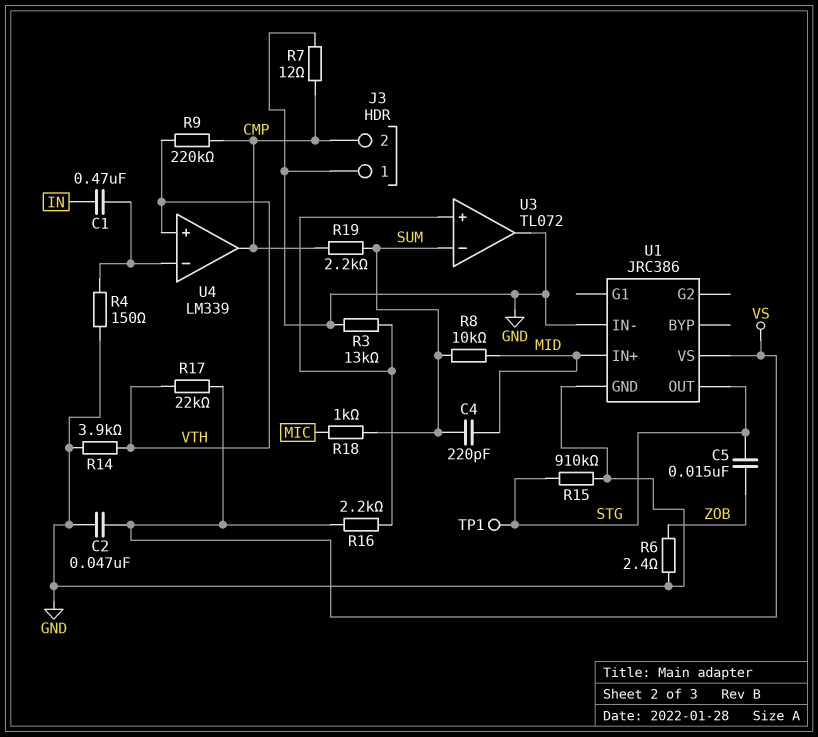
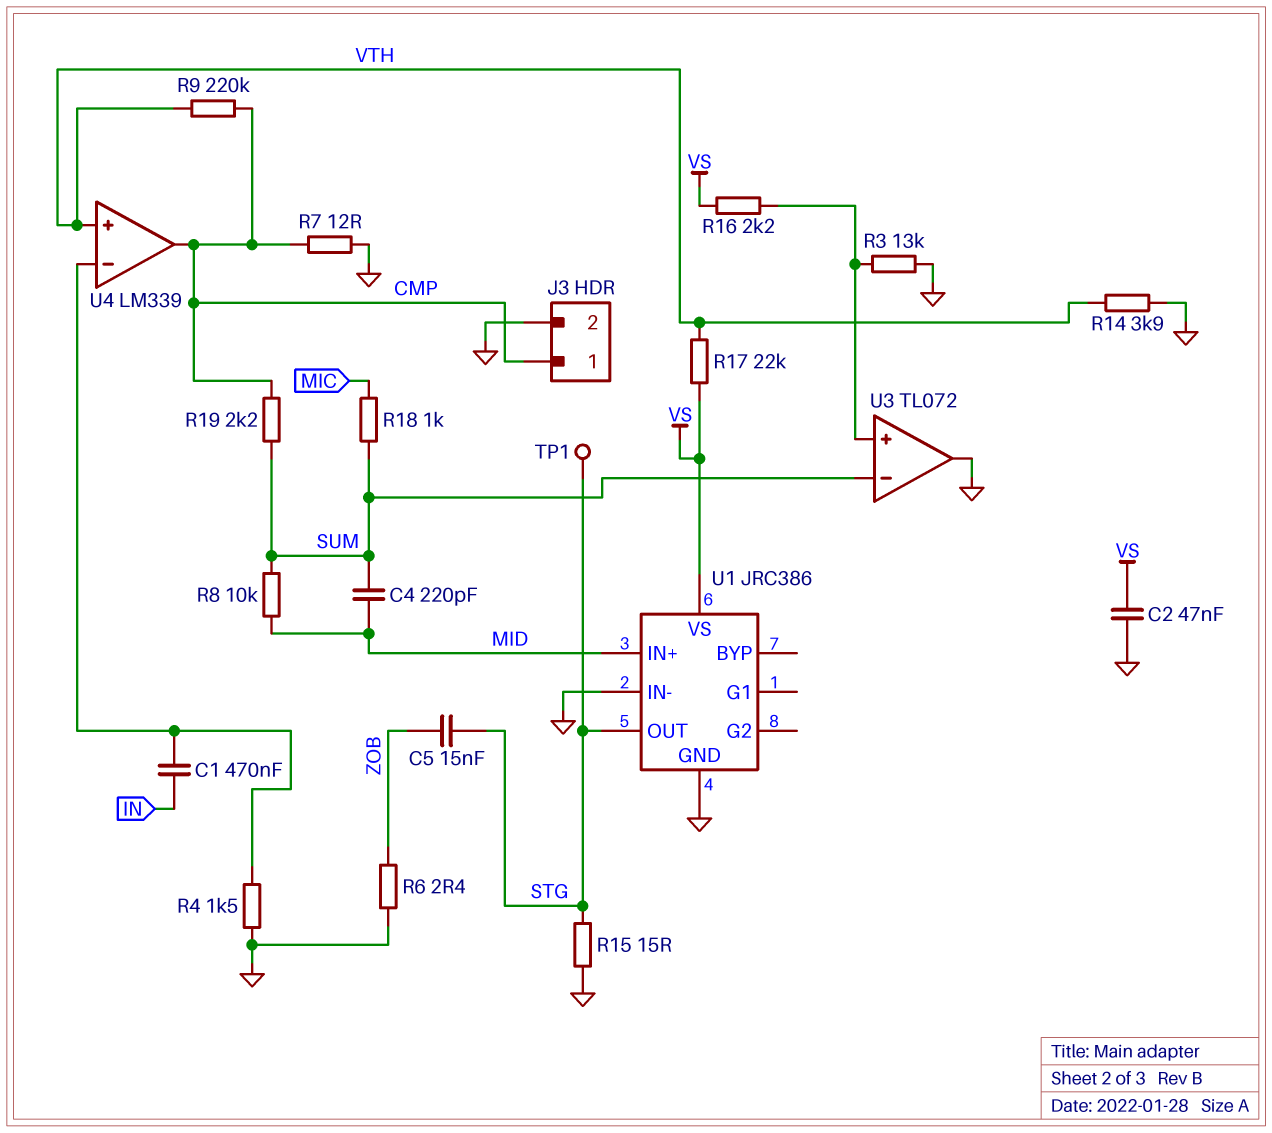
J3 pin 1: GND -> CMP
J3 pin 2: CMP -> GND
R4: 150 (GND, U4/in-) -> 1.5k (GND, U4/in-)
R15: 910k (GND, STG) -> 15 (GND, STG)

